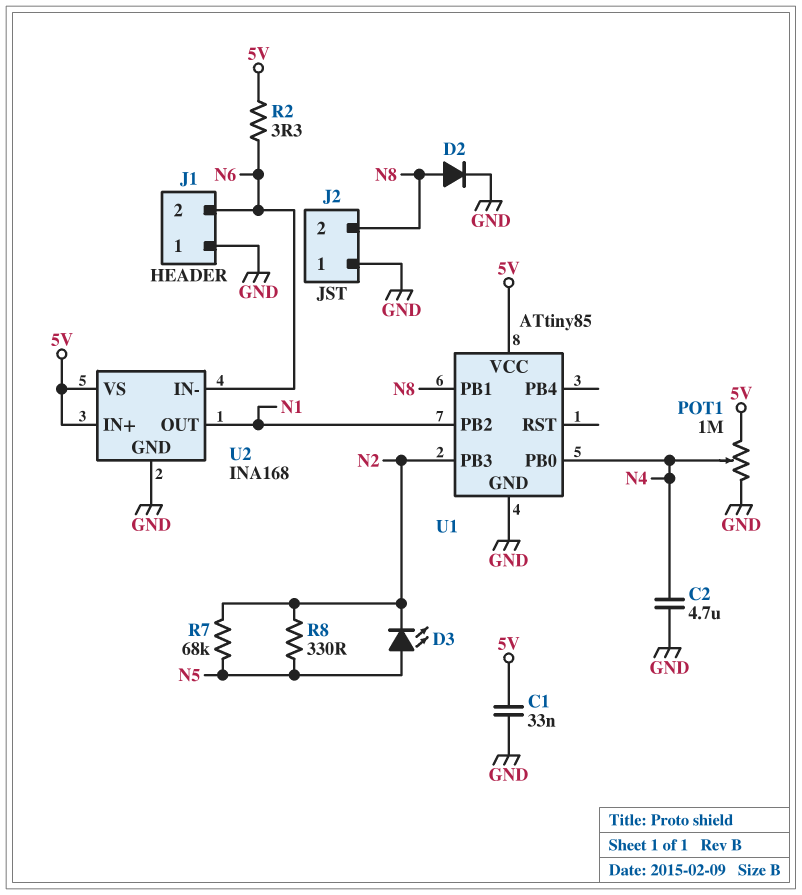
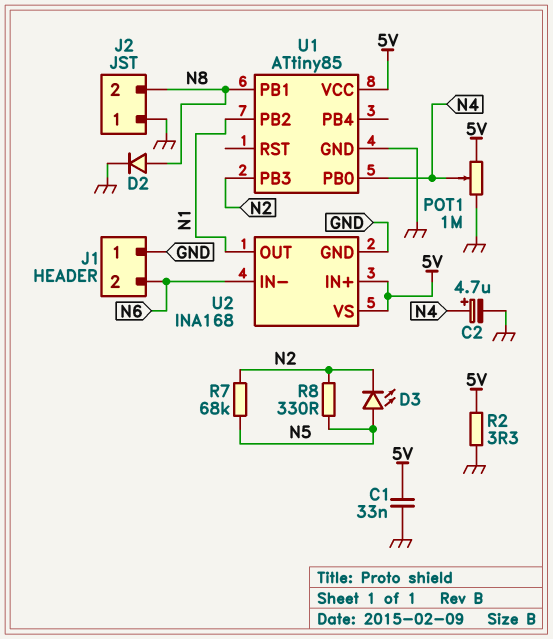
C2: 4.7uF (GND, N4) -> 4.7uF (plus N4, minus GND)
R2: 3.3 (5V, N6) -> 3.3 (5V, GND)

